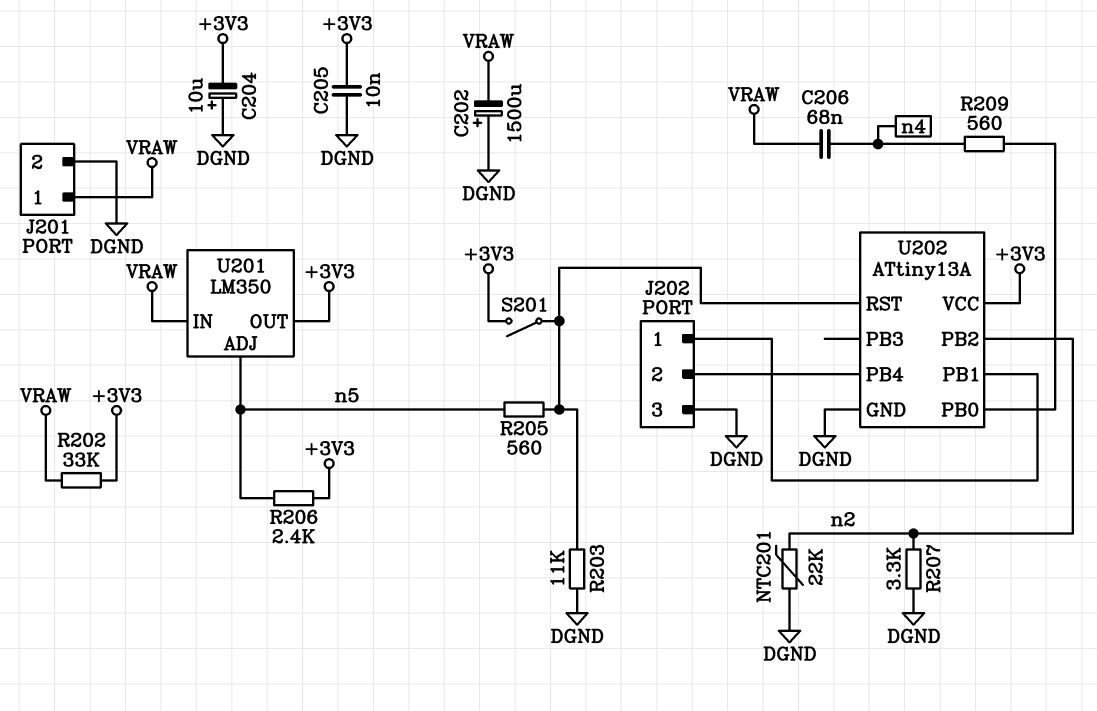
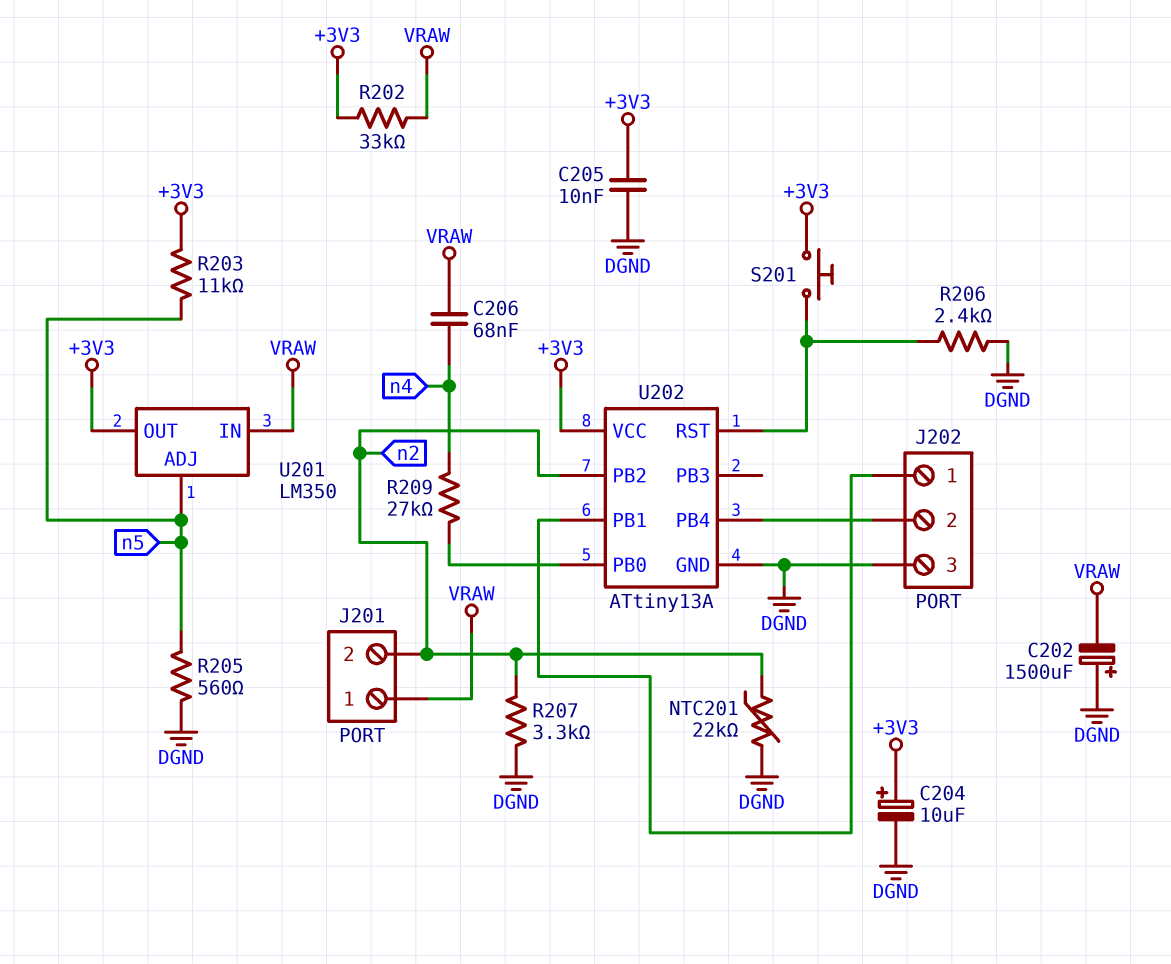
C204: 10uF (plus DGND, minus +3V3) -> 10uF (plus +3V3, minus DGND)
J201 pin 2: DGND -> n2
R203: 11k (DGND, U202/RST) -> 11k (+3V3, n5)
R205: 560 (U202/RST, n5) -> 560 (DGND, n5)
R206: 2.4k (+3V3, n5) -> 2.4k (DGND, U202/RST)
R209: 560 (U202/PB0, n4) -> 27k (U202/PB0, n4)
S201: switch (+3V3, U202/RST) -> button (+3V3, U202/RST)

